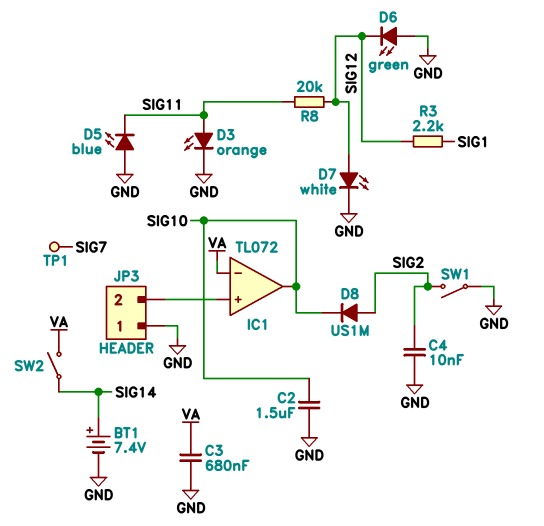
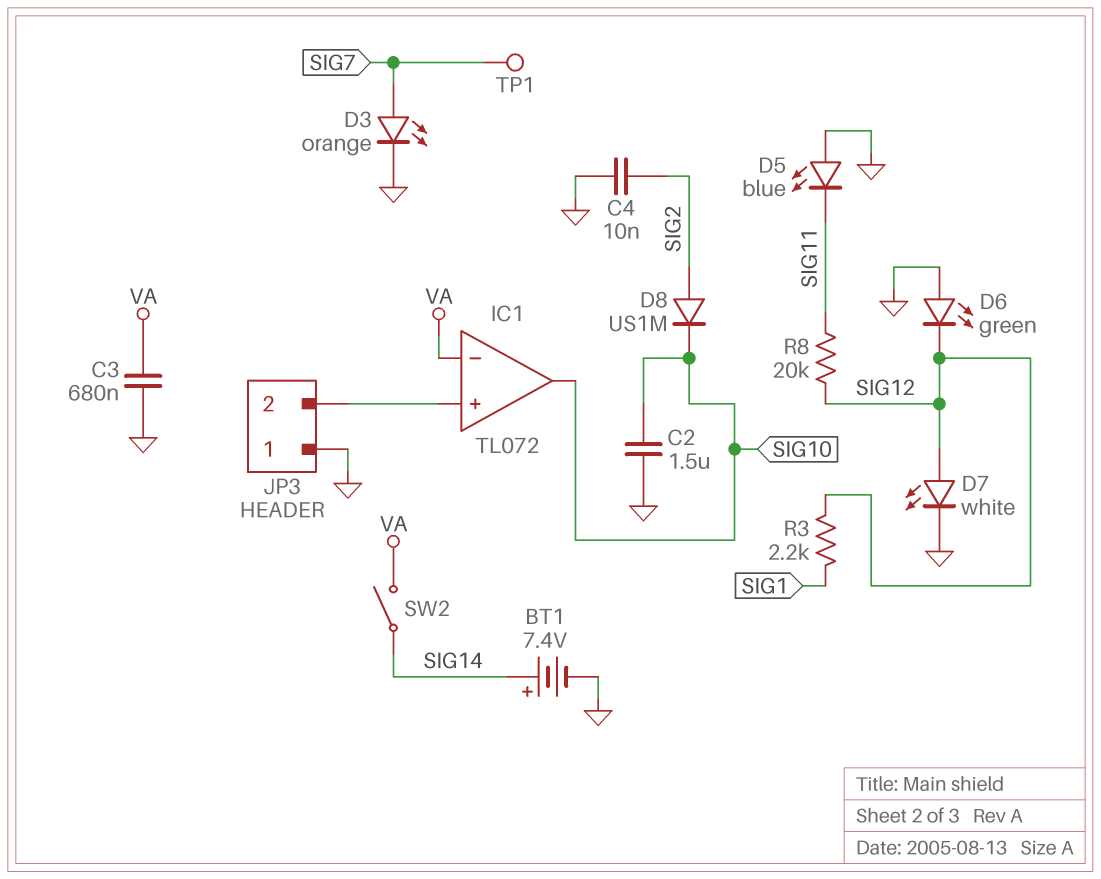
D3: LED orange (A SIG11, K GND) -> LED orange (A SIG7, K GND)
SW1: switch (GND, SIG2) -> none

